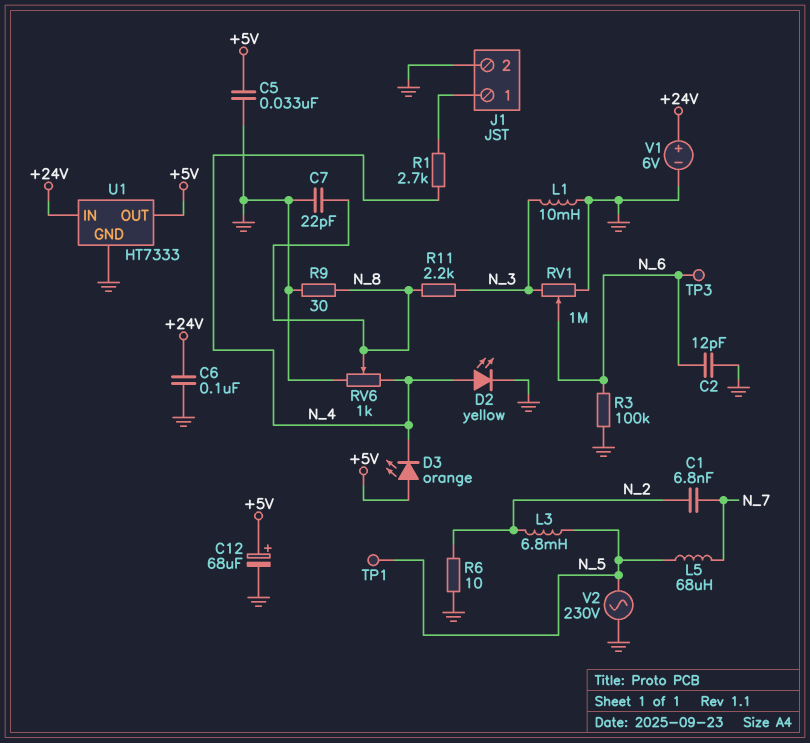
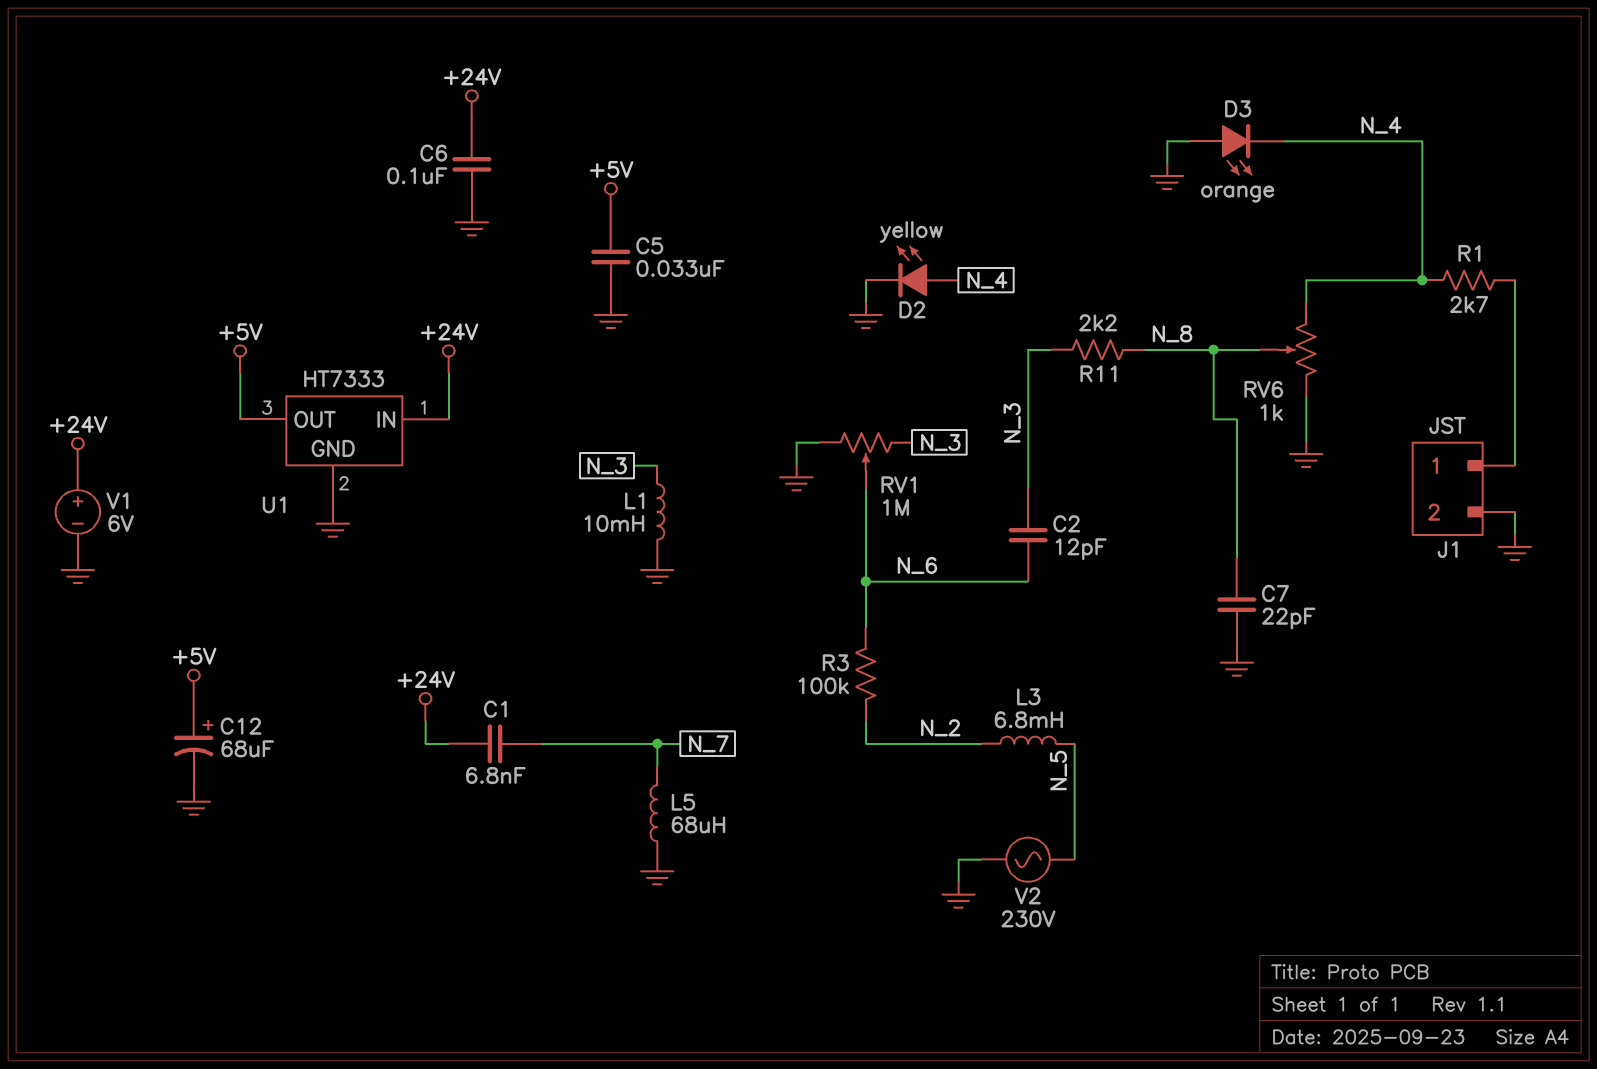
C1: 6.8nF (N_2, N_7) -> 6.8nF (+24V, N_7)
C2: 12pF (GND, N_6) -> 12pF (N_3, N_6)
D3: LED orange (A +5V, K N_4) -> LED orange (A GND, K N_4)
L5: 68uH (N_5, N_7) -> 68uH (GND, N_7)
R3: 100k (GND, N_6) -> 100k (N_2, N_6)
R6: 10 (GND, N_2) -> none
R9: 30 (GND, N_8) -> none
TP1: test point (N_5) -> none
TP3: test point (N_6) -> none

